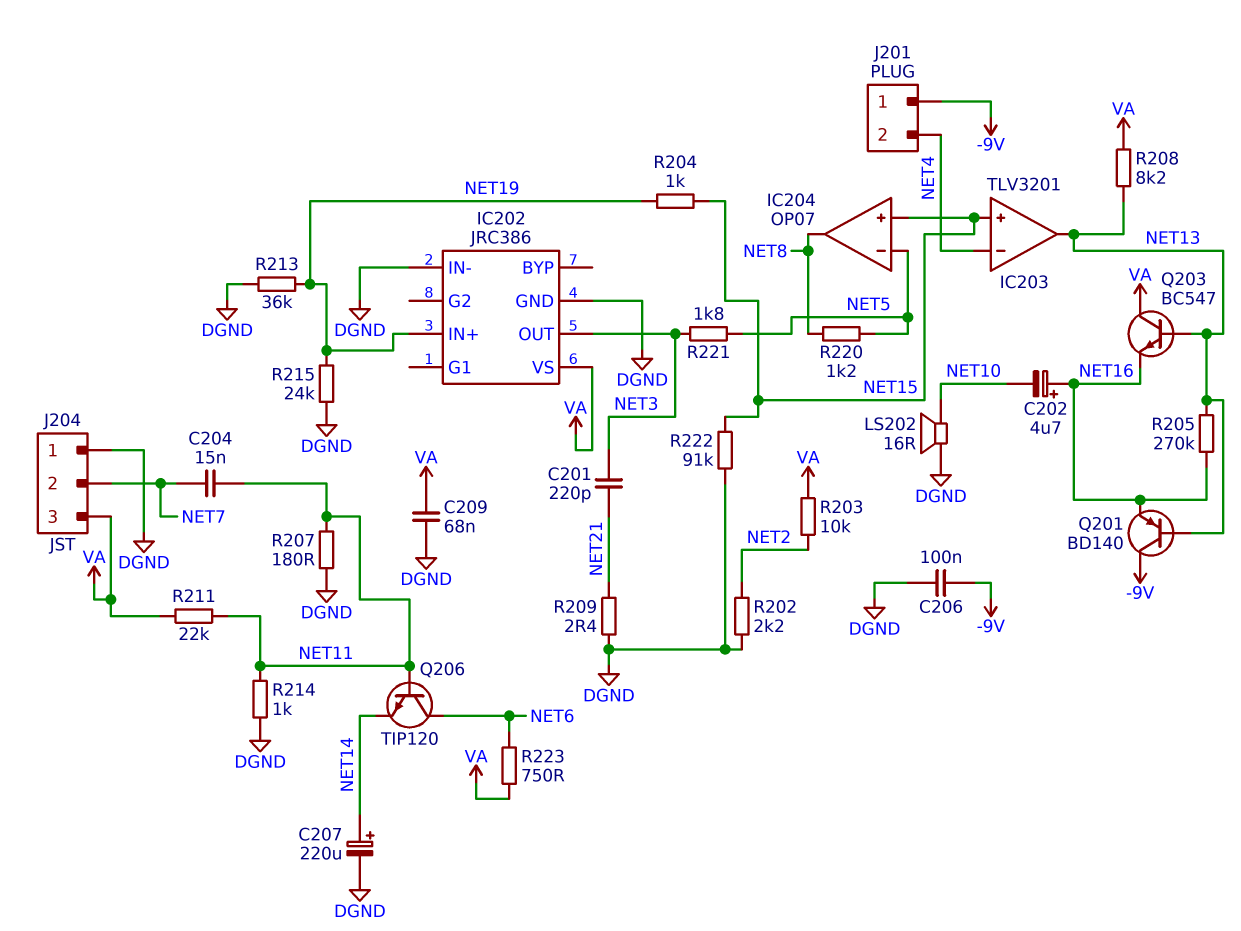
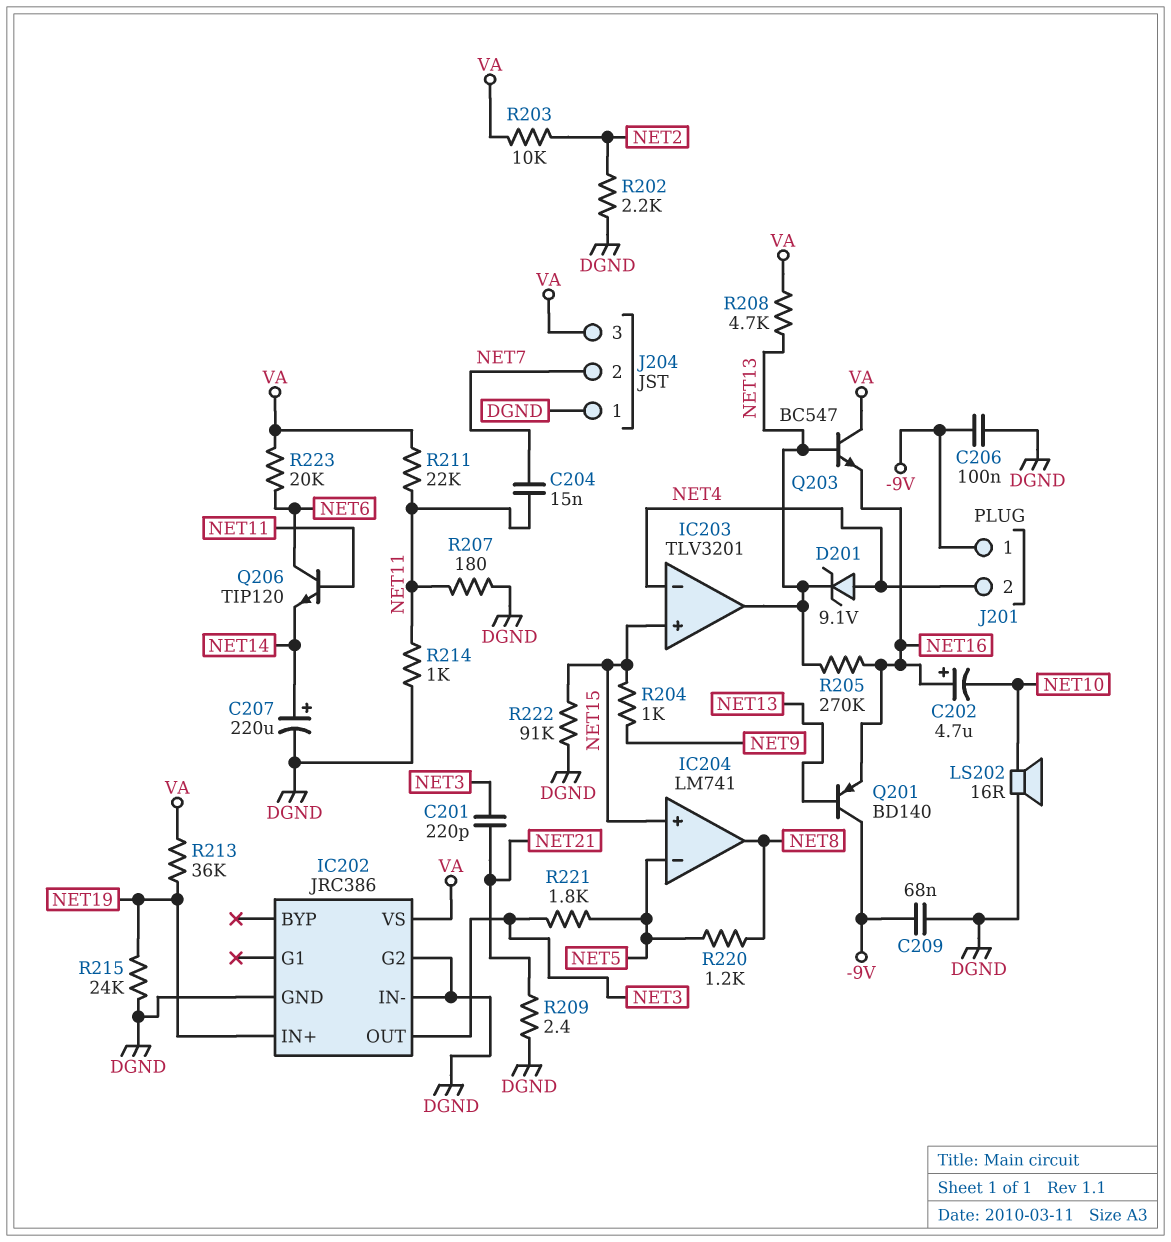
C209: 68nF (DGND, VA) -> 68nF (-9V, DGND)
D201: none -> zener 9.1V (A NET4, K NET13)
IC202 pin G2: none -> DGND
IC204: OP07 -> LM741
R204: 1k (NET15, NET19) -> 1k (NET9, NET15)
R208: 8.2k (NET13, VA) -> 4.7k (NET13, VA)
R213: 36k (DGND, NET19) -> 36k (NET19, VA)
R223: 750 (NET6, VA) -> 20k (NET6, VA)

